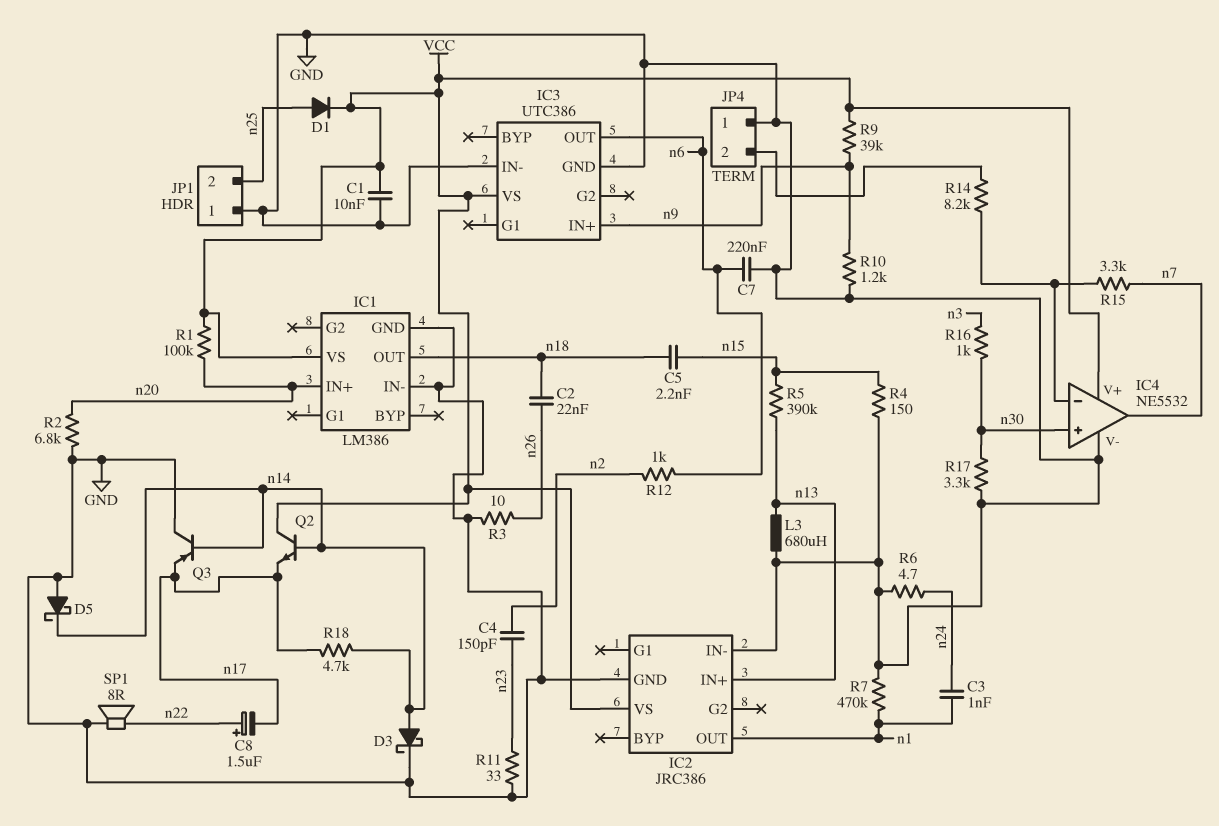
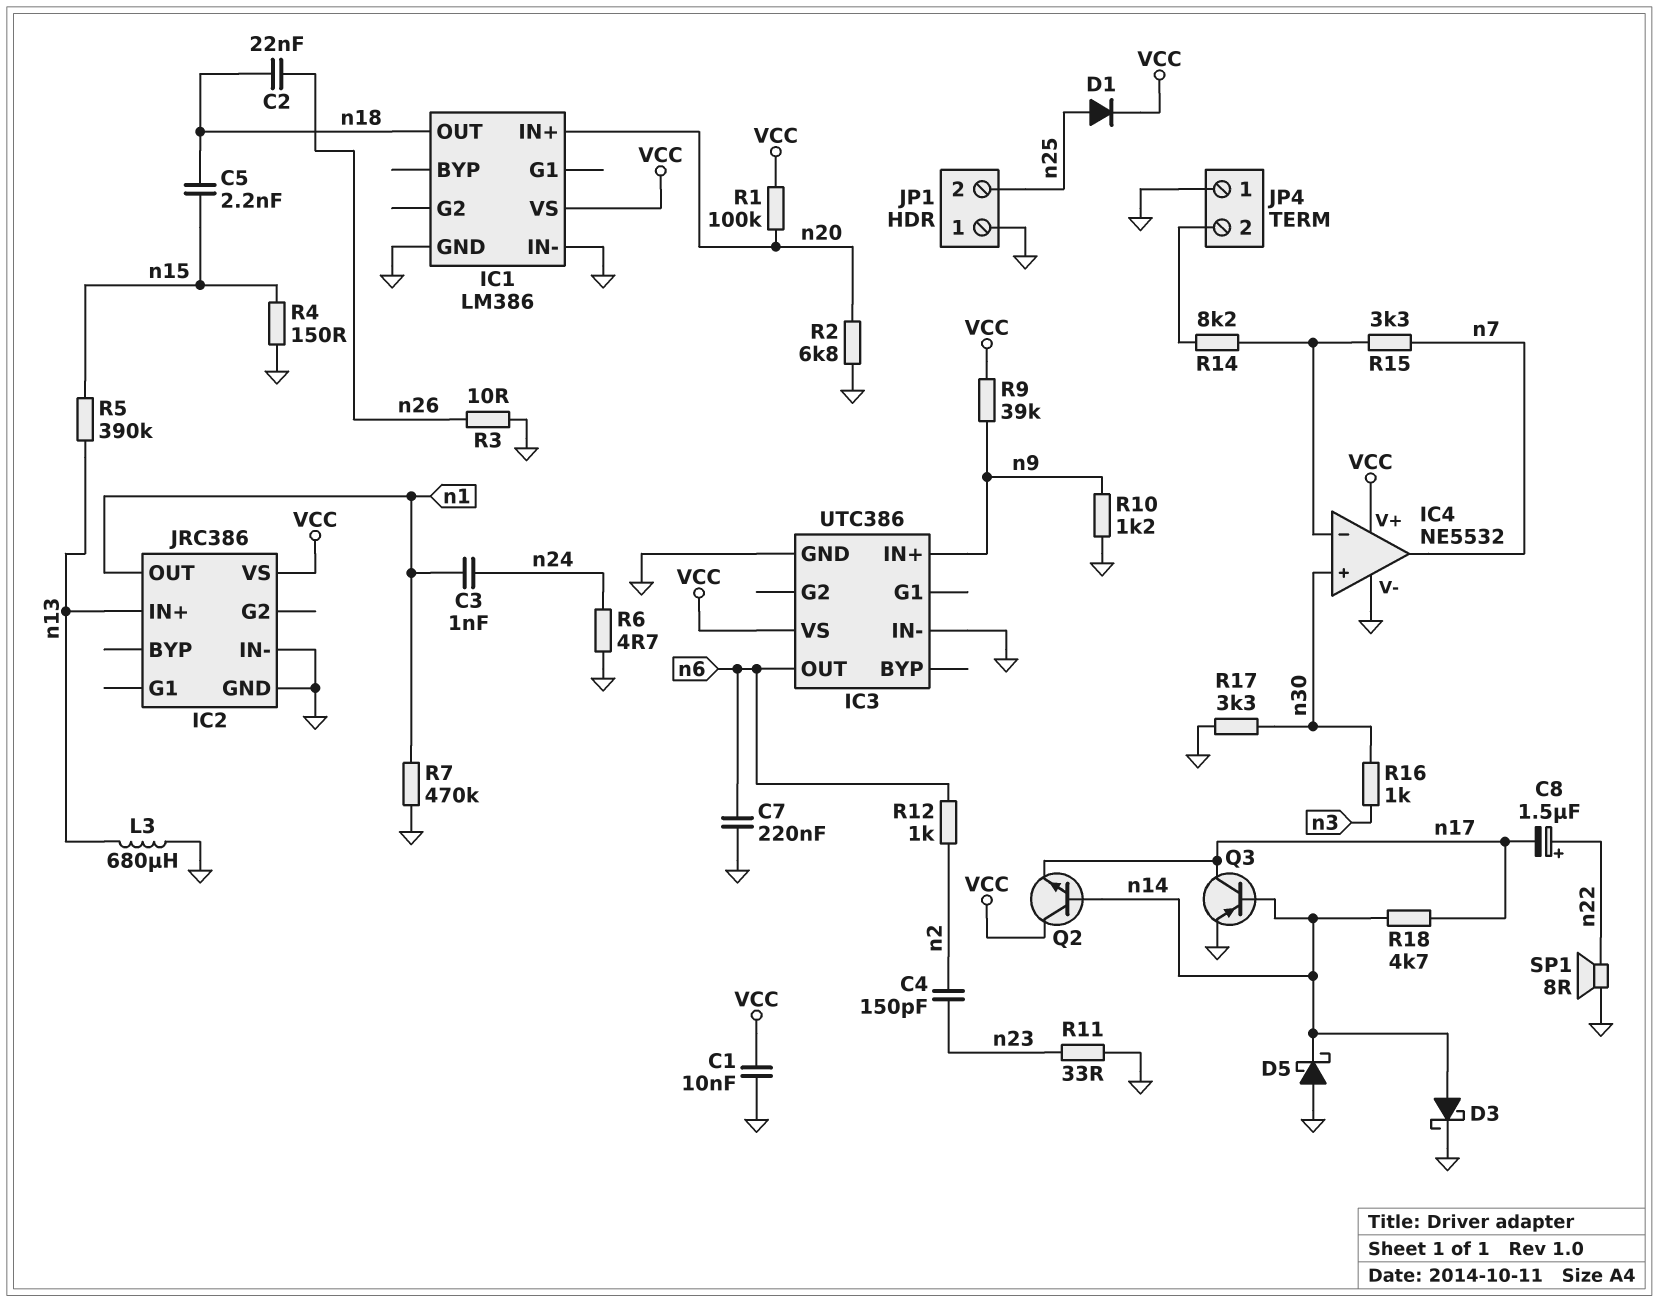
Q3: PNP (B n14, C GND, E n17) -> PNP (B n14, C n17, E GND)

